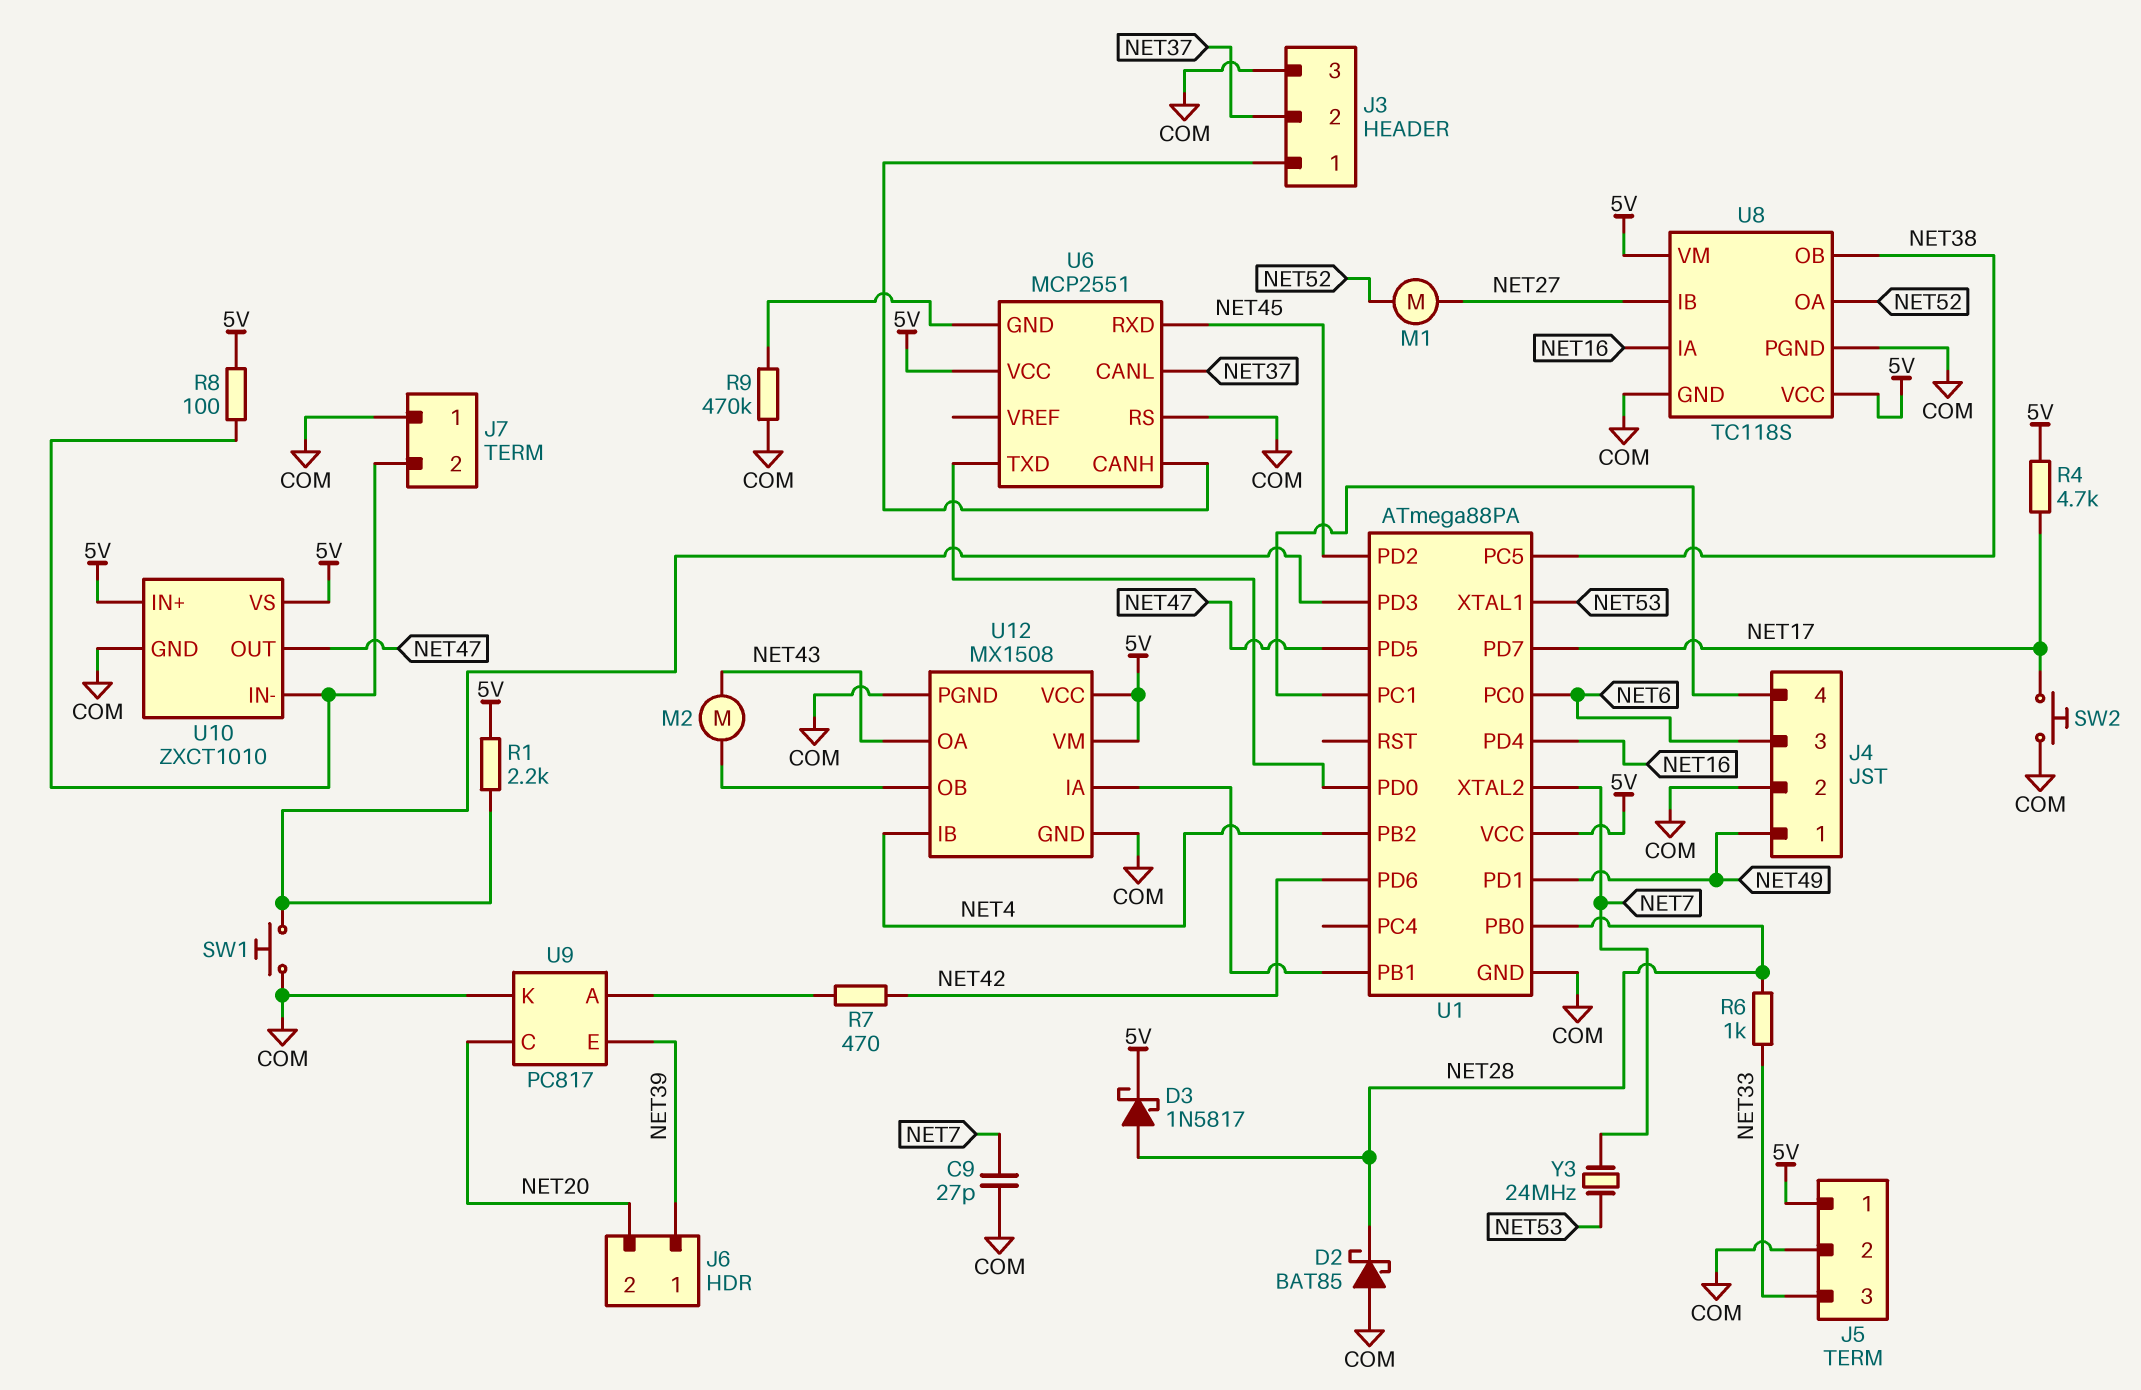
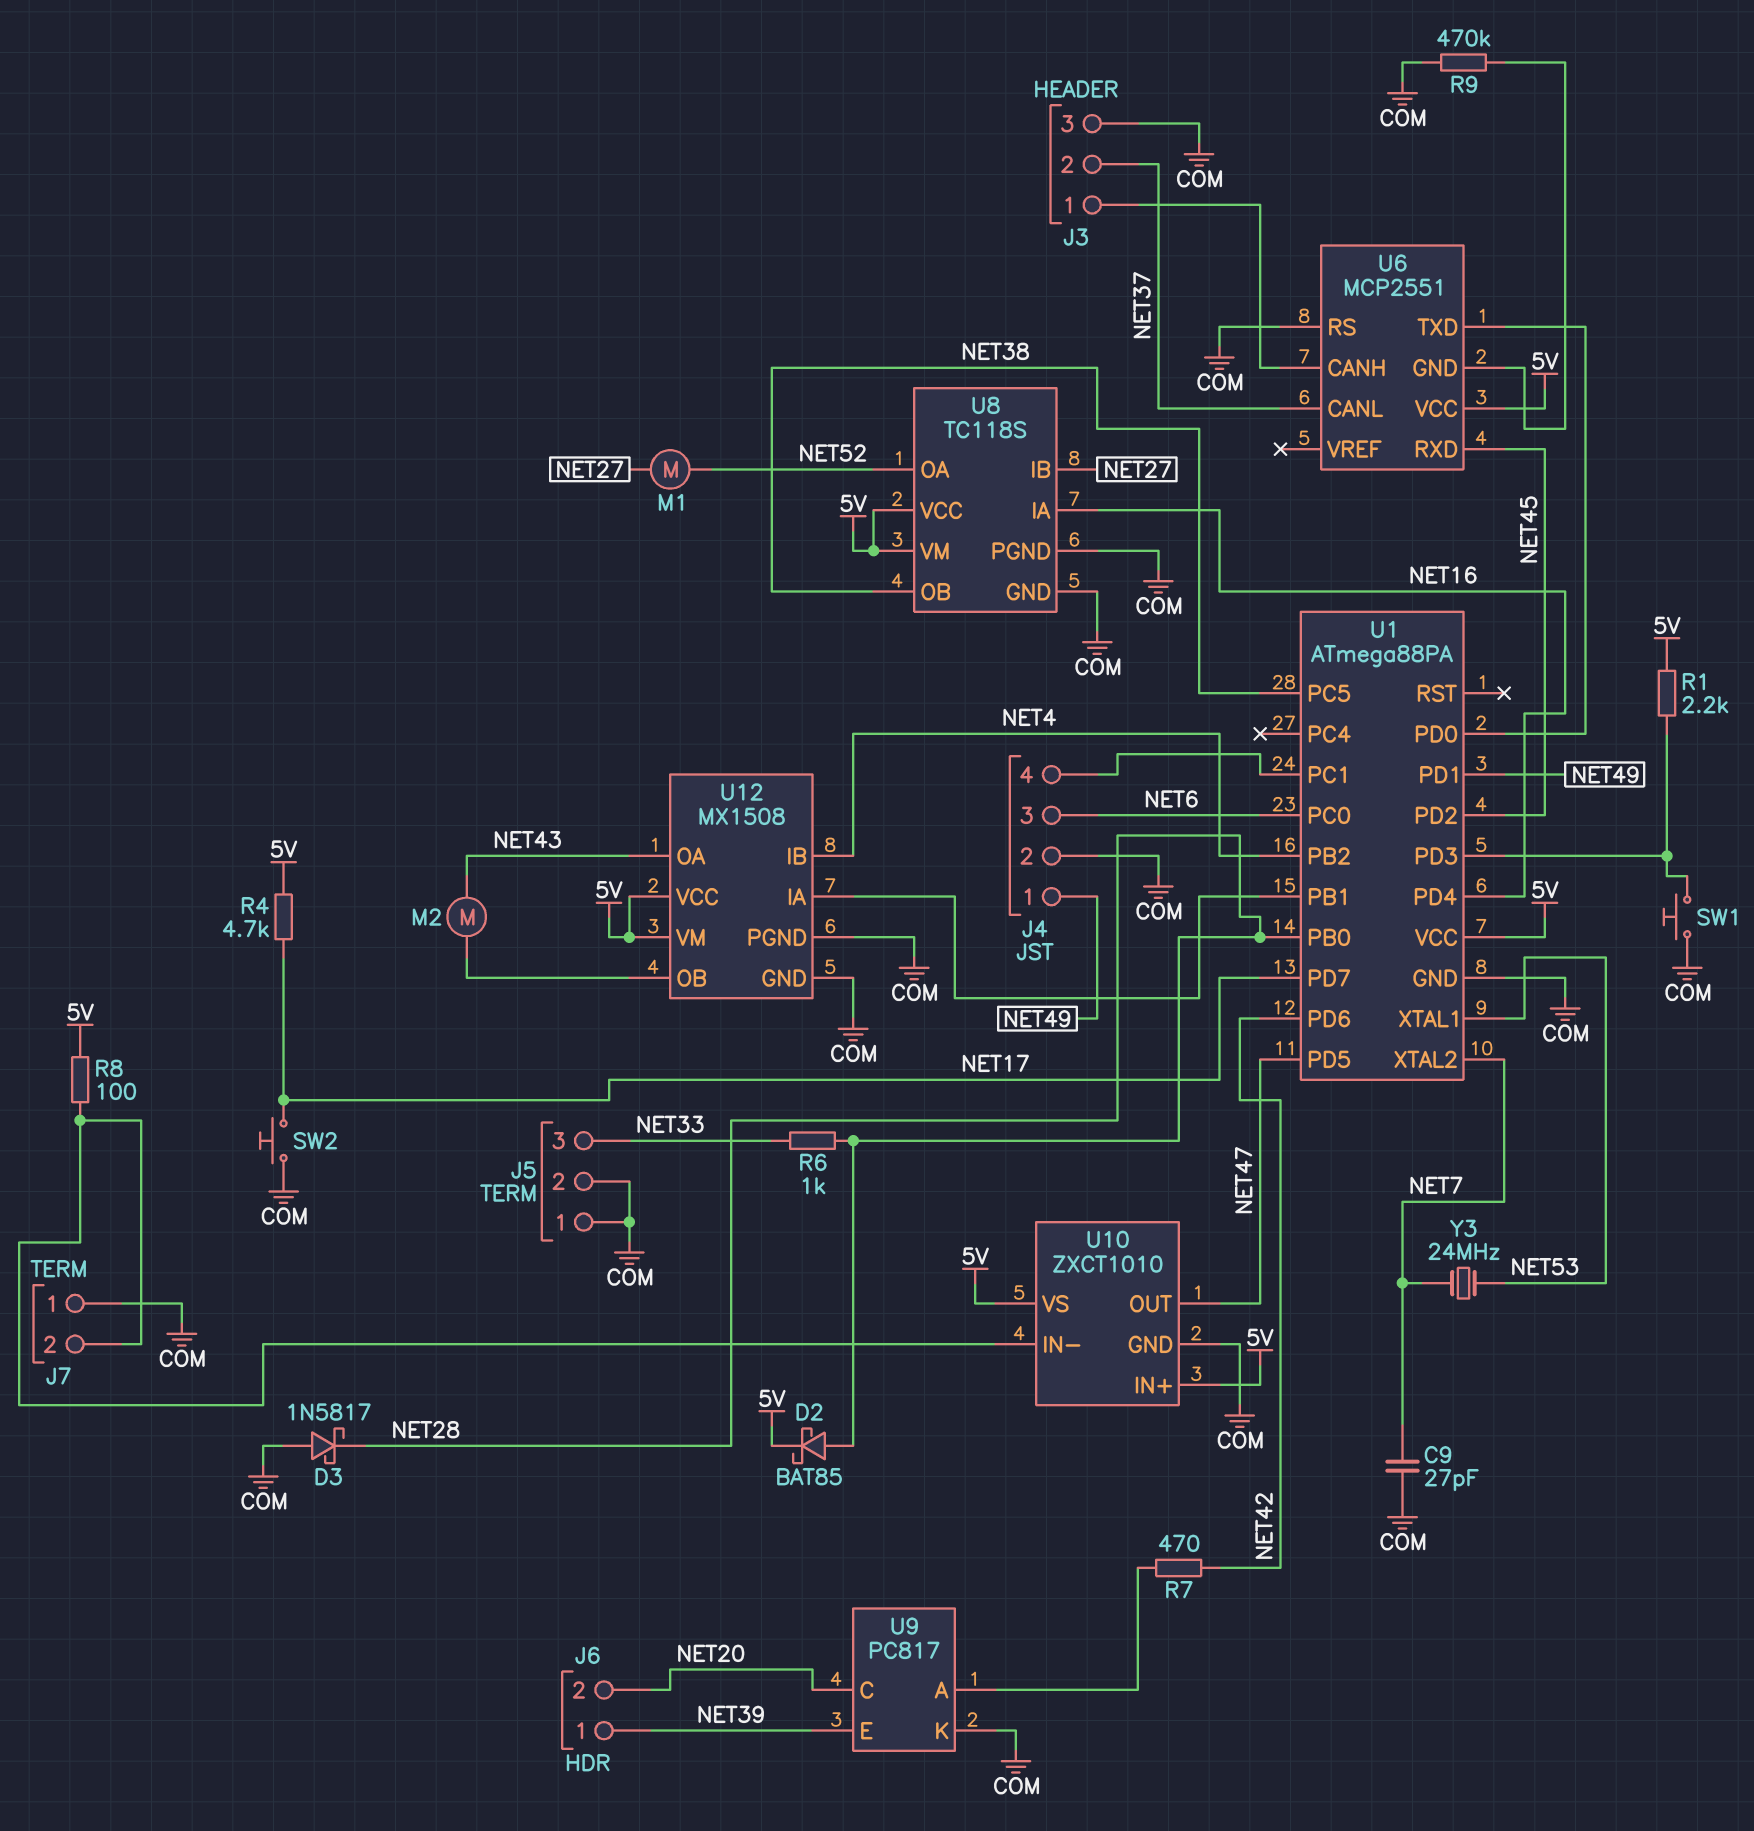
D2: schottky BAT85 (A COM, K NET28) -> schottky BAT85 (A NET28, K 5V)
D3: schottky 1N5817 (A NET28, K 5V) -> schottky 1N5817 (A COM, K NET28)
J5 pin 1: 5V -> COM

